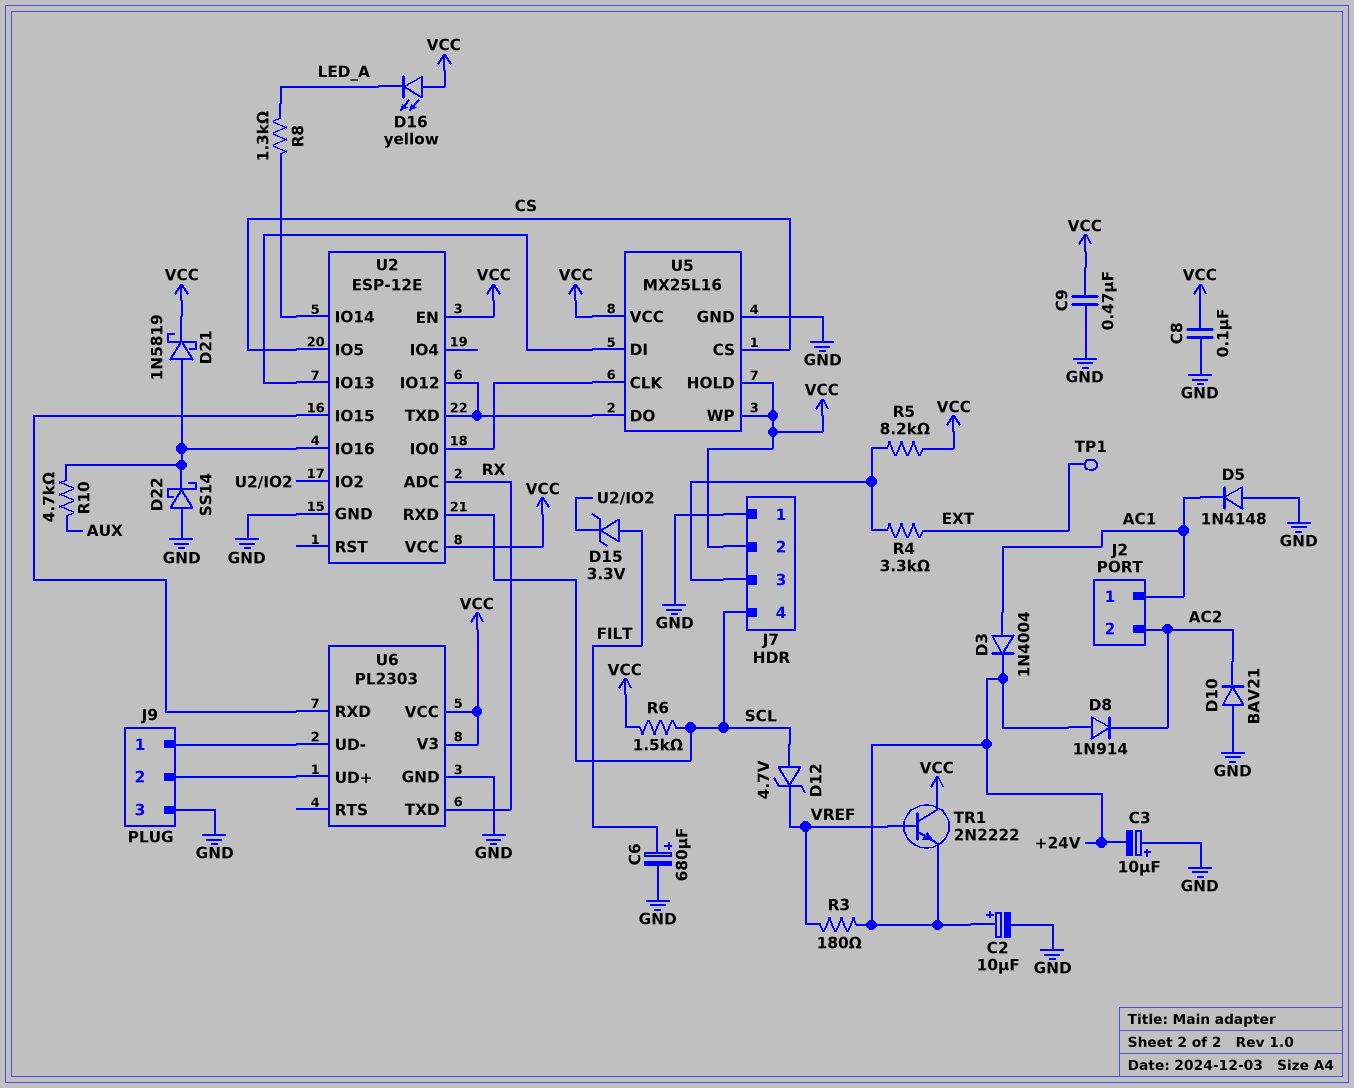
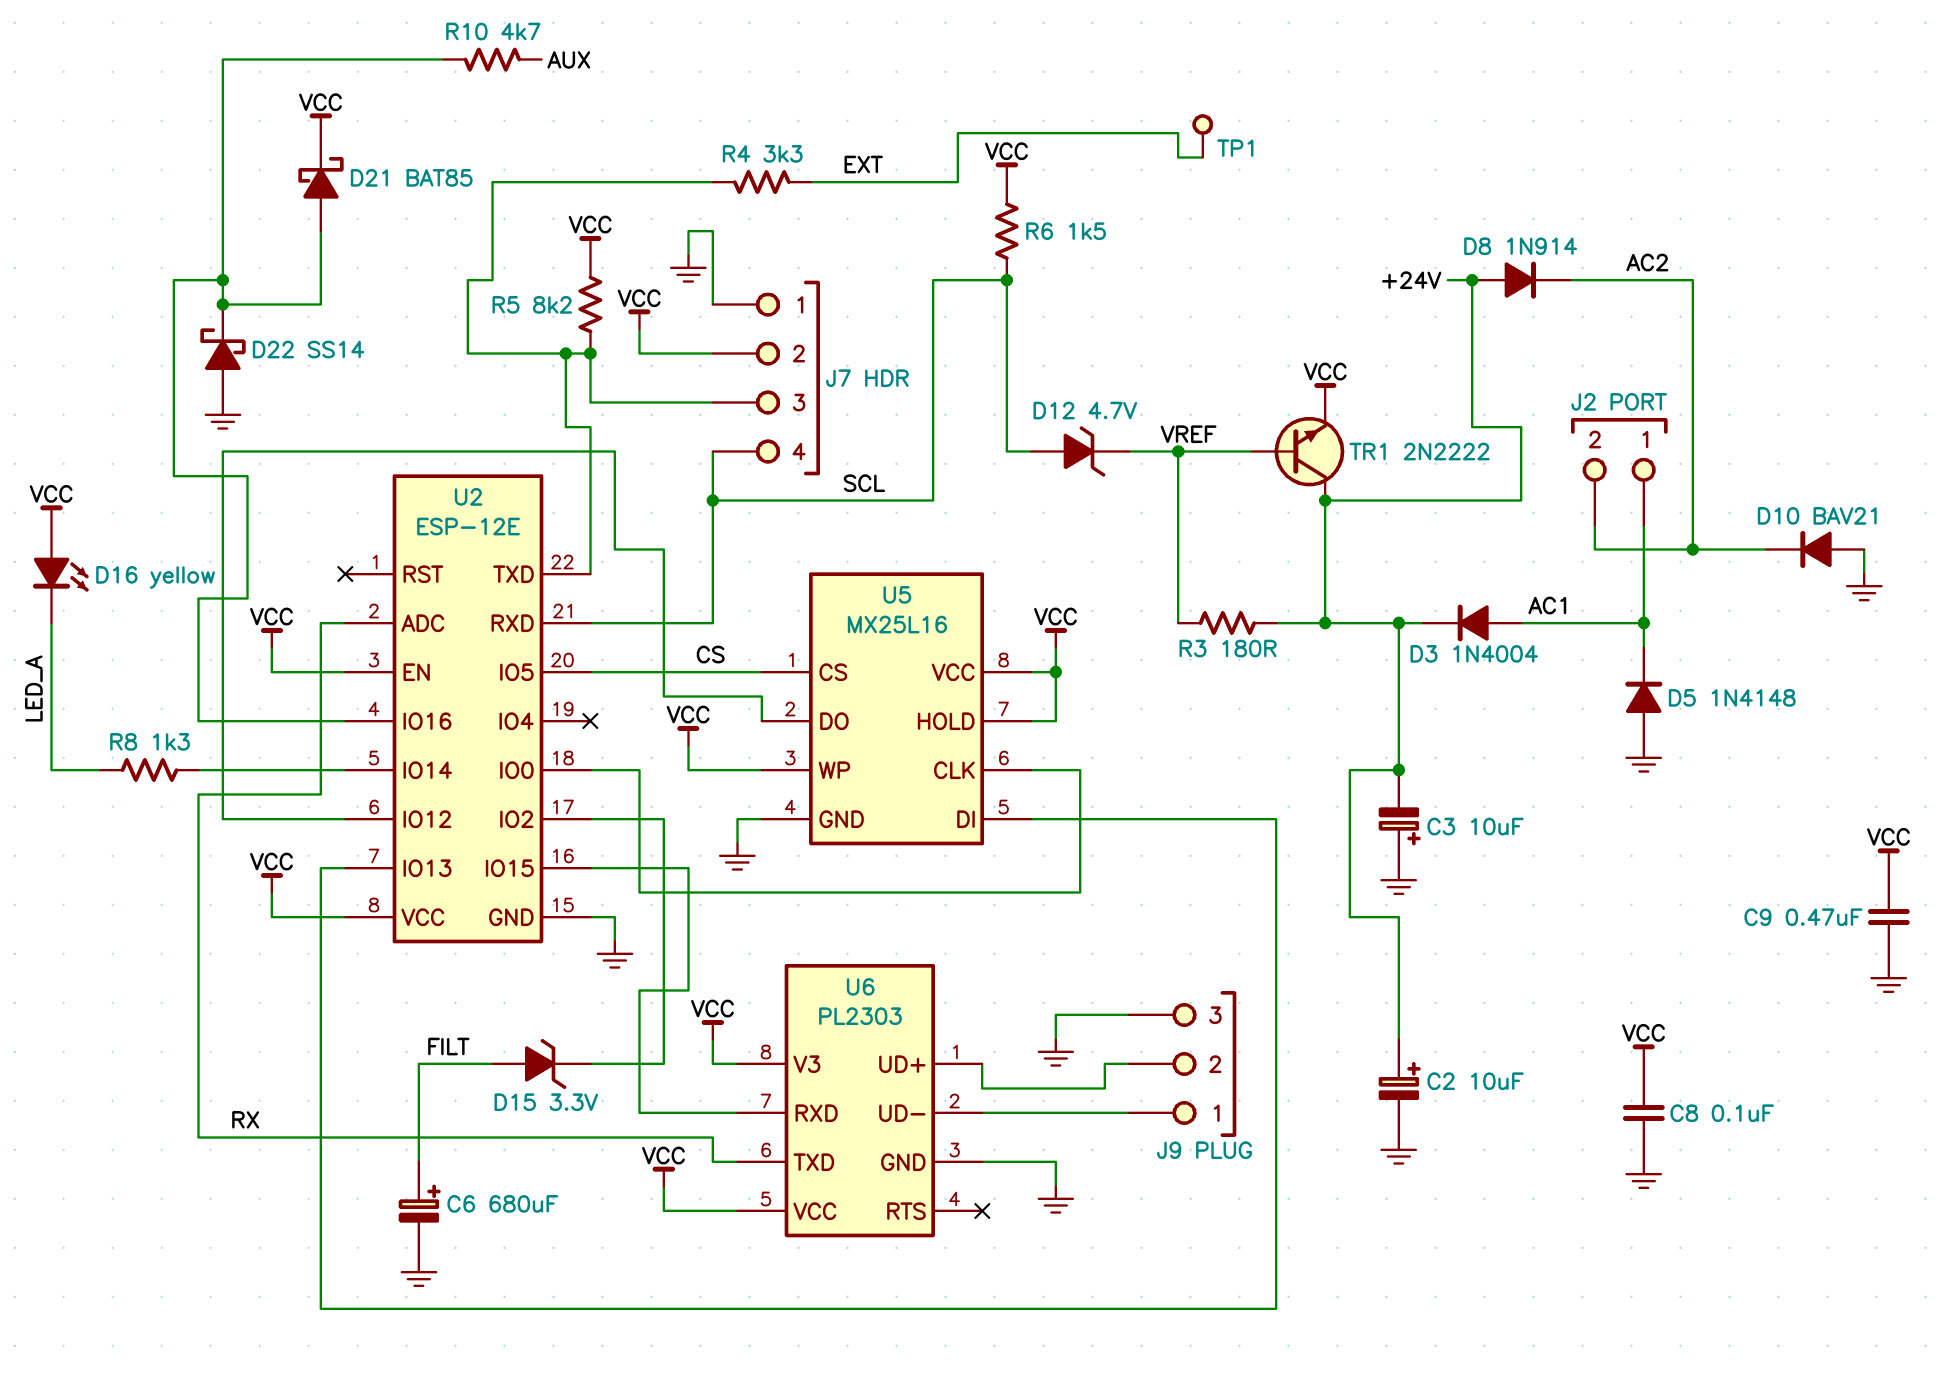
D21: schottky 1N5819 (A U2/IO16, K VCC) -> schottky BAT85 (A U2/IO16, K VCC)
TR1: NPN 2N2222 (B VREF, C VCC, E +24V) -> NPN 2N2222 (B VREF, C +24V, E VCC)
U2 pin TXD: U2/IO12 -> J7/3

